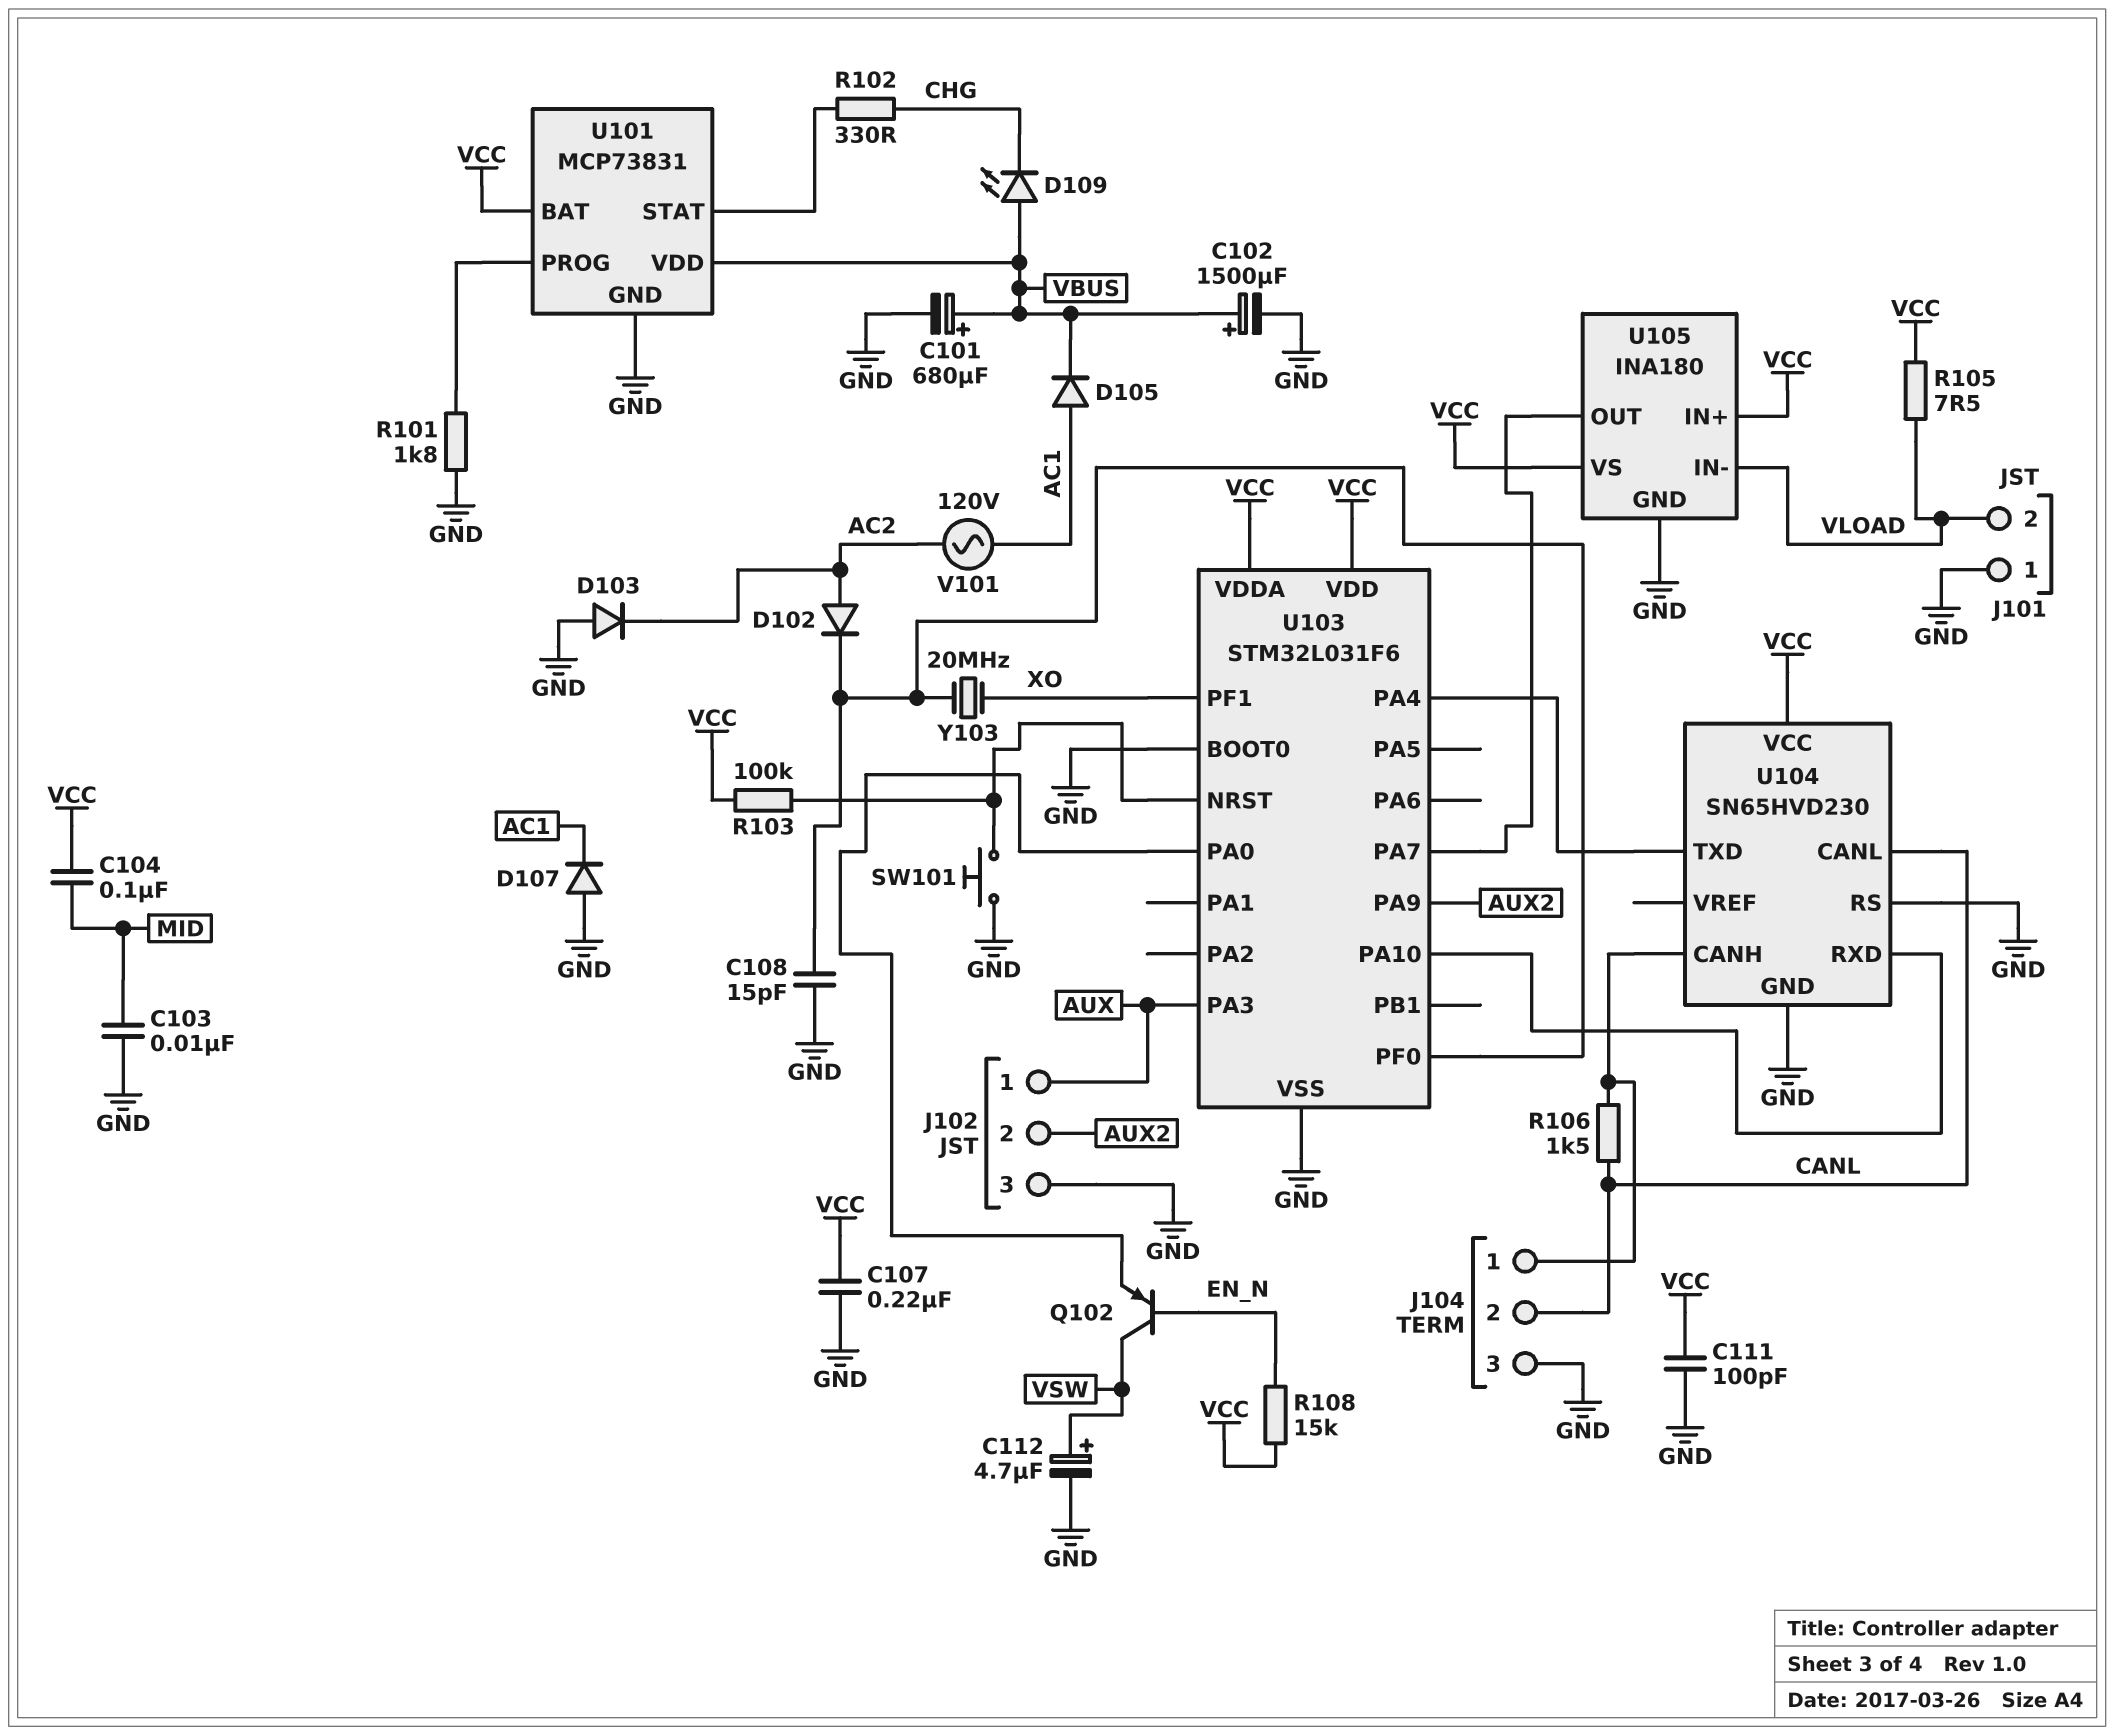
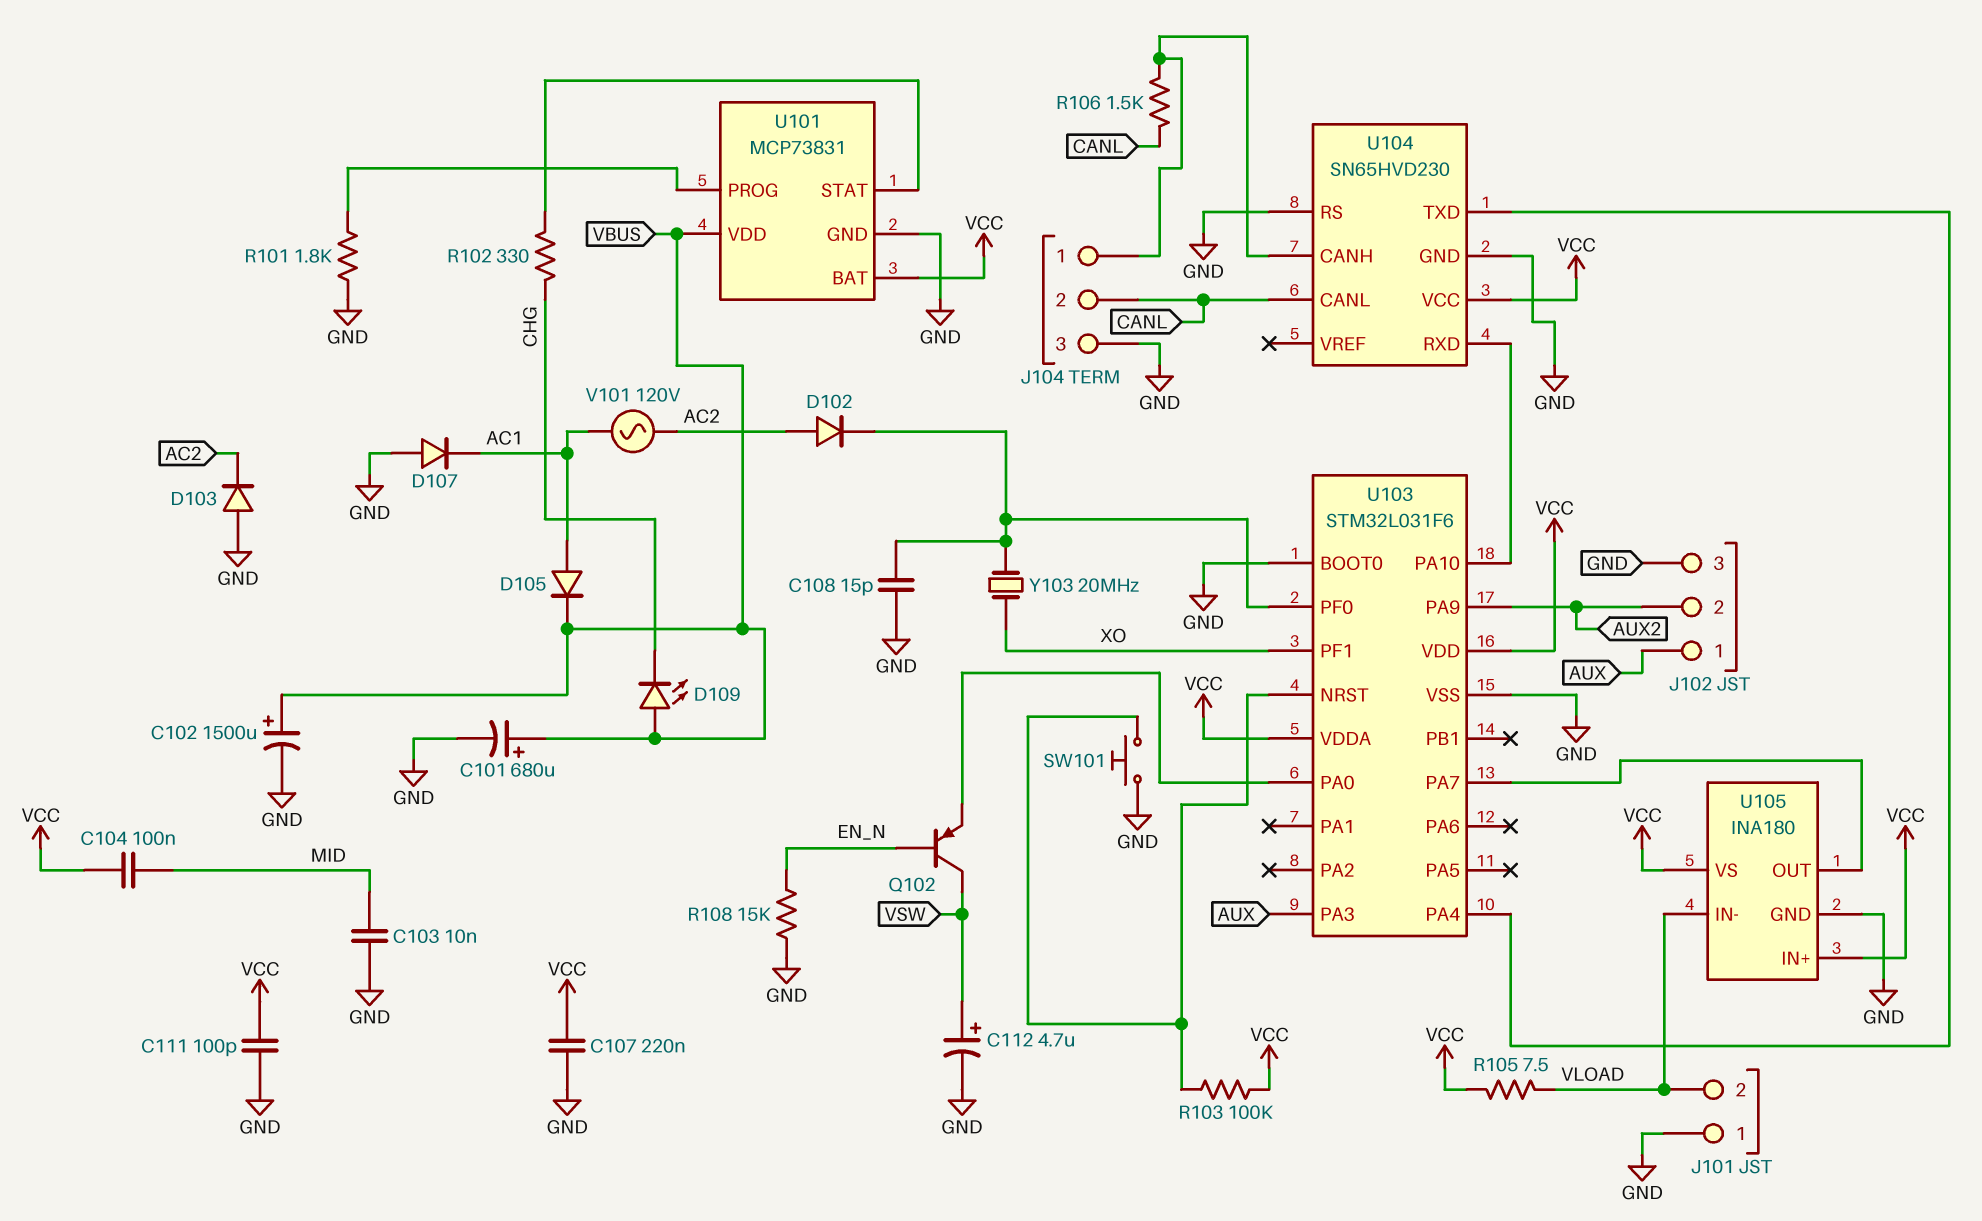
R108: 15k (EN_N, VCC) -> 15k (EN_N, GND)

